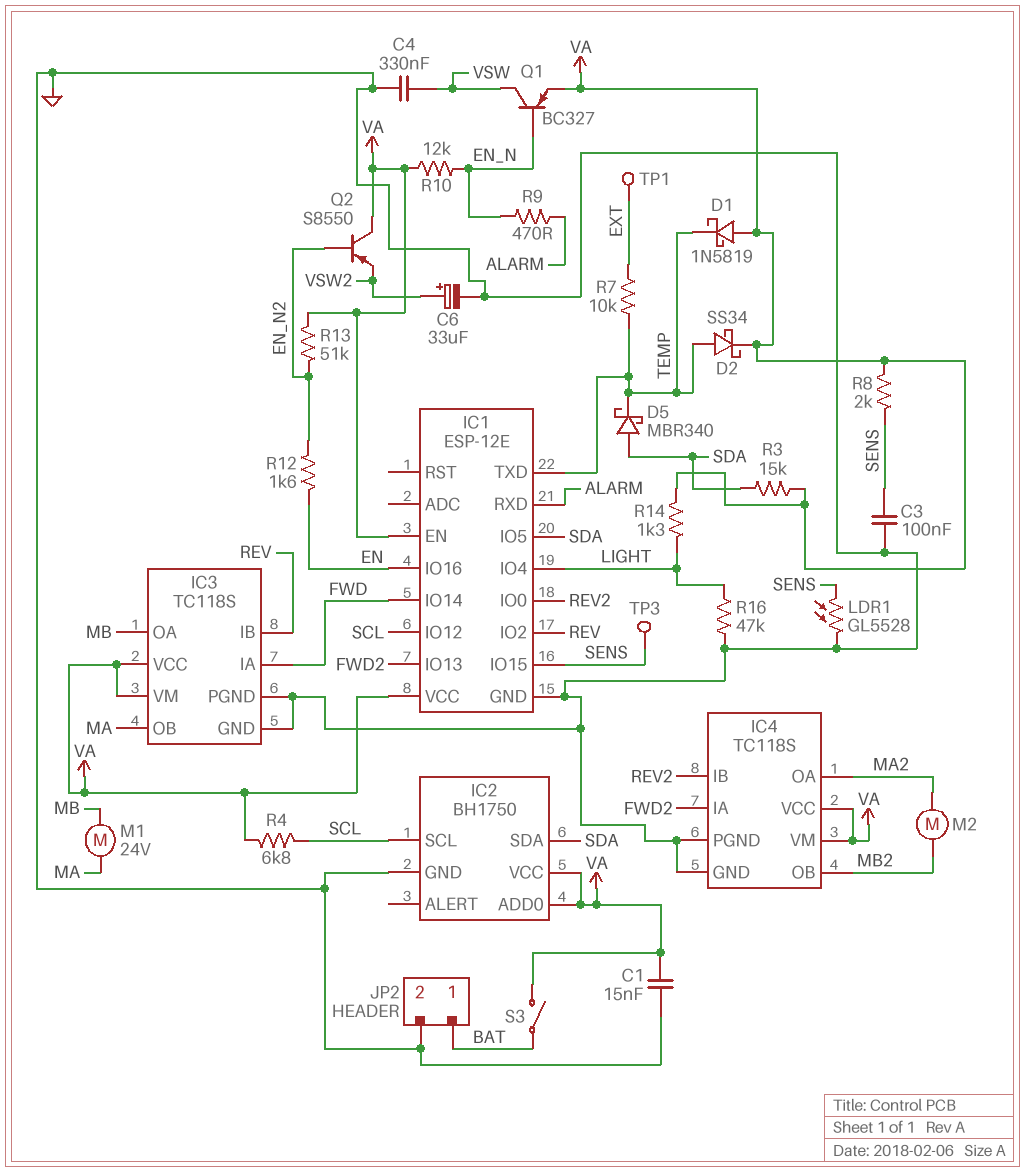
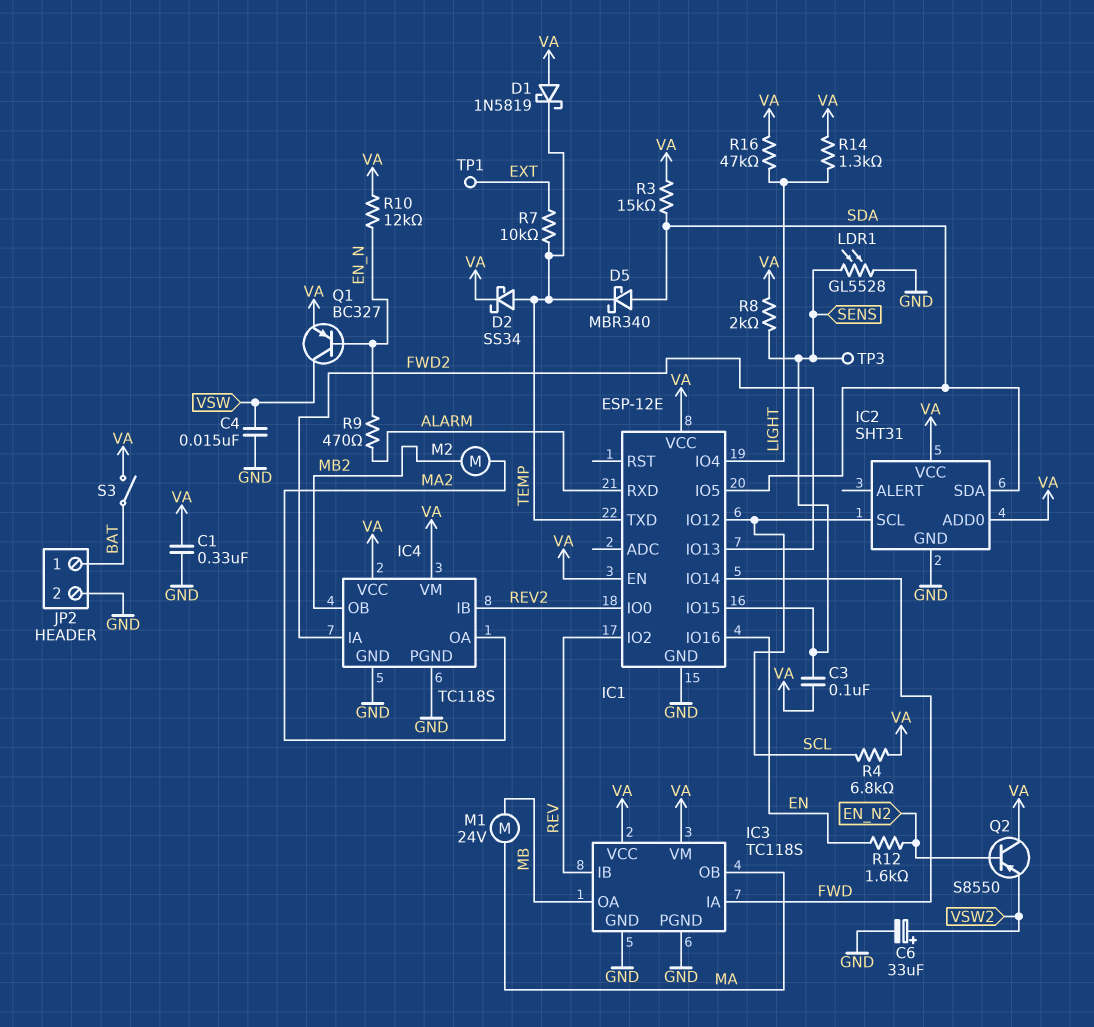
C1: 15nF (GND, VA) -> 330nF (GND, VA)
C3: 100nF (GND, SENS) -> 100nF (SENS, VA)
C4: 330nF (GND, VSW) -> 15nF (GND, VSW)
IC2: BH1750 -> SHT31
R13: 51k (EN_N2, VA) -> none
R16: 47k (GND, LIGHT) -> 47k (LIGHT, VA)

